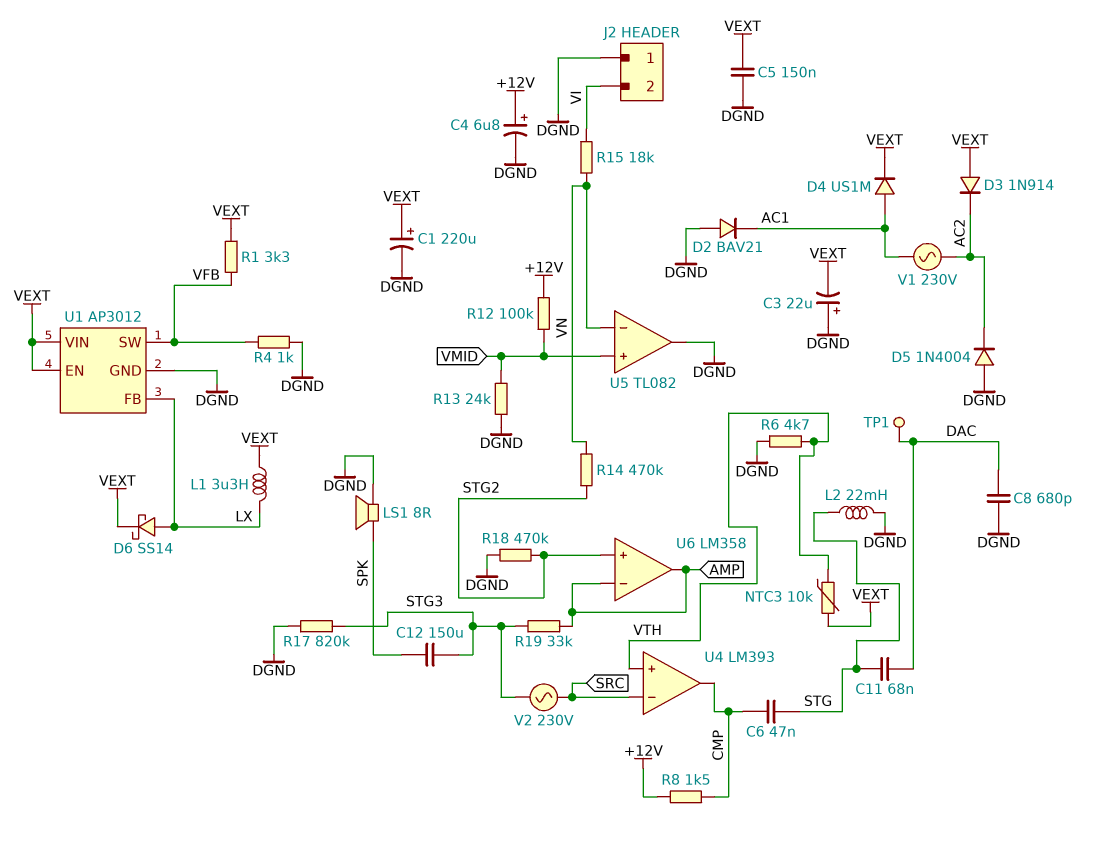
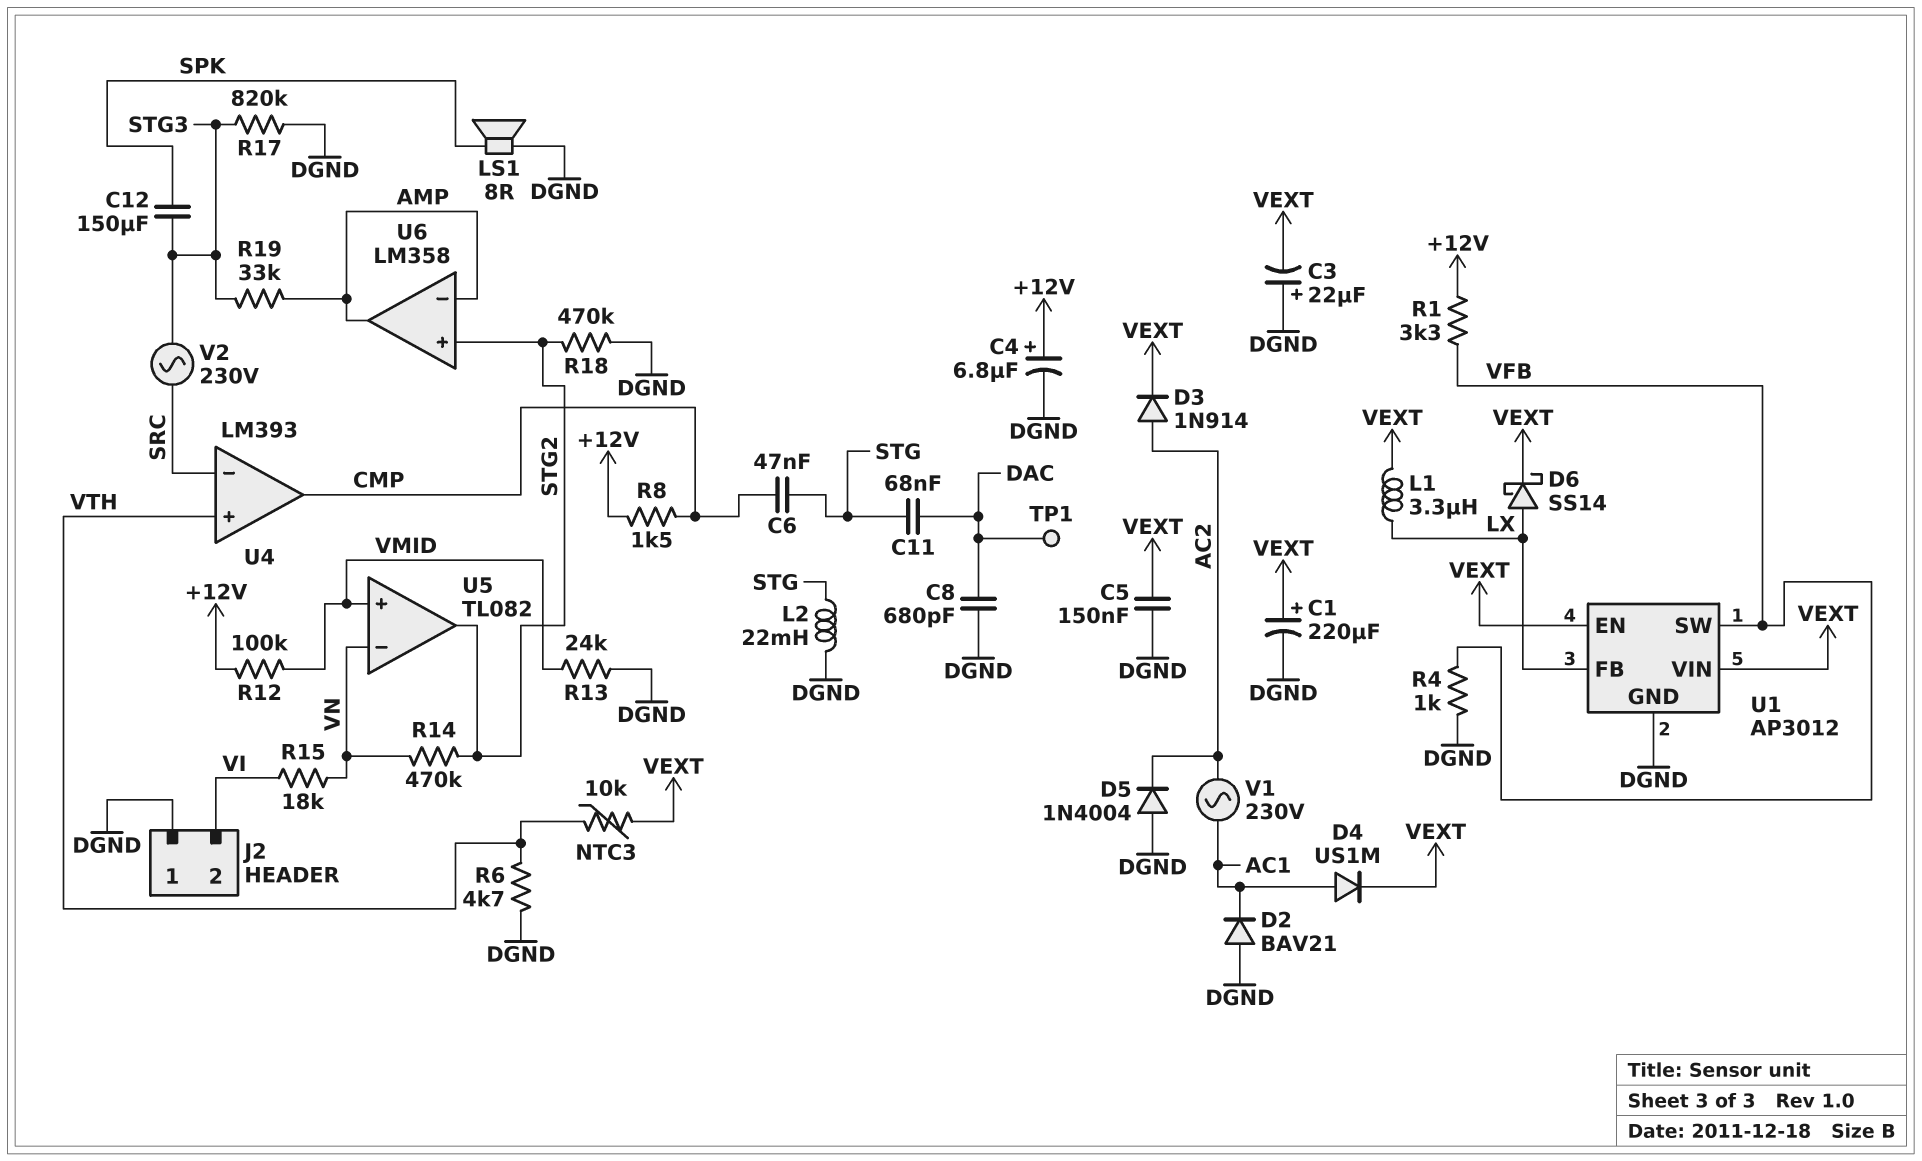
D3: diode 1N914 (A VEXT, K AC2) -> diode 1N914 (A AC2, K VEXT)
R1: 3.3k (VEXT, VFB) -> 3.3k (+12V, VFB)
U5 pin out: DGND -> STG2

